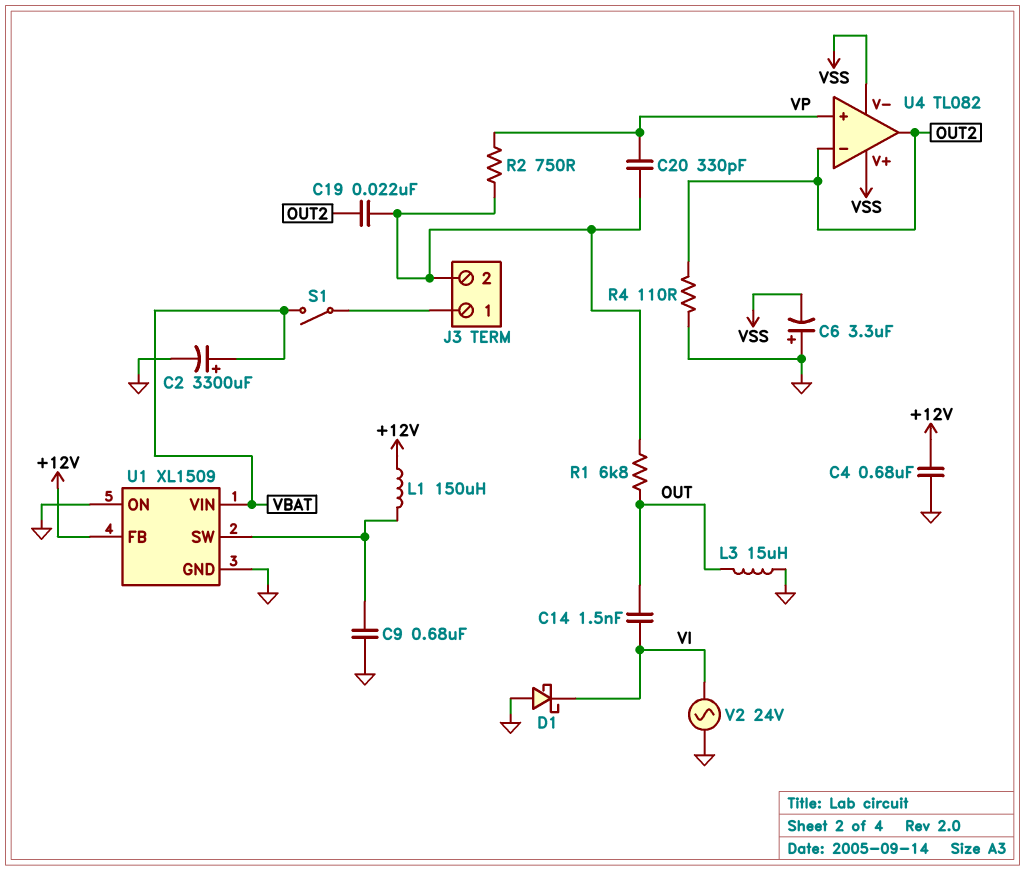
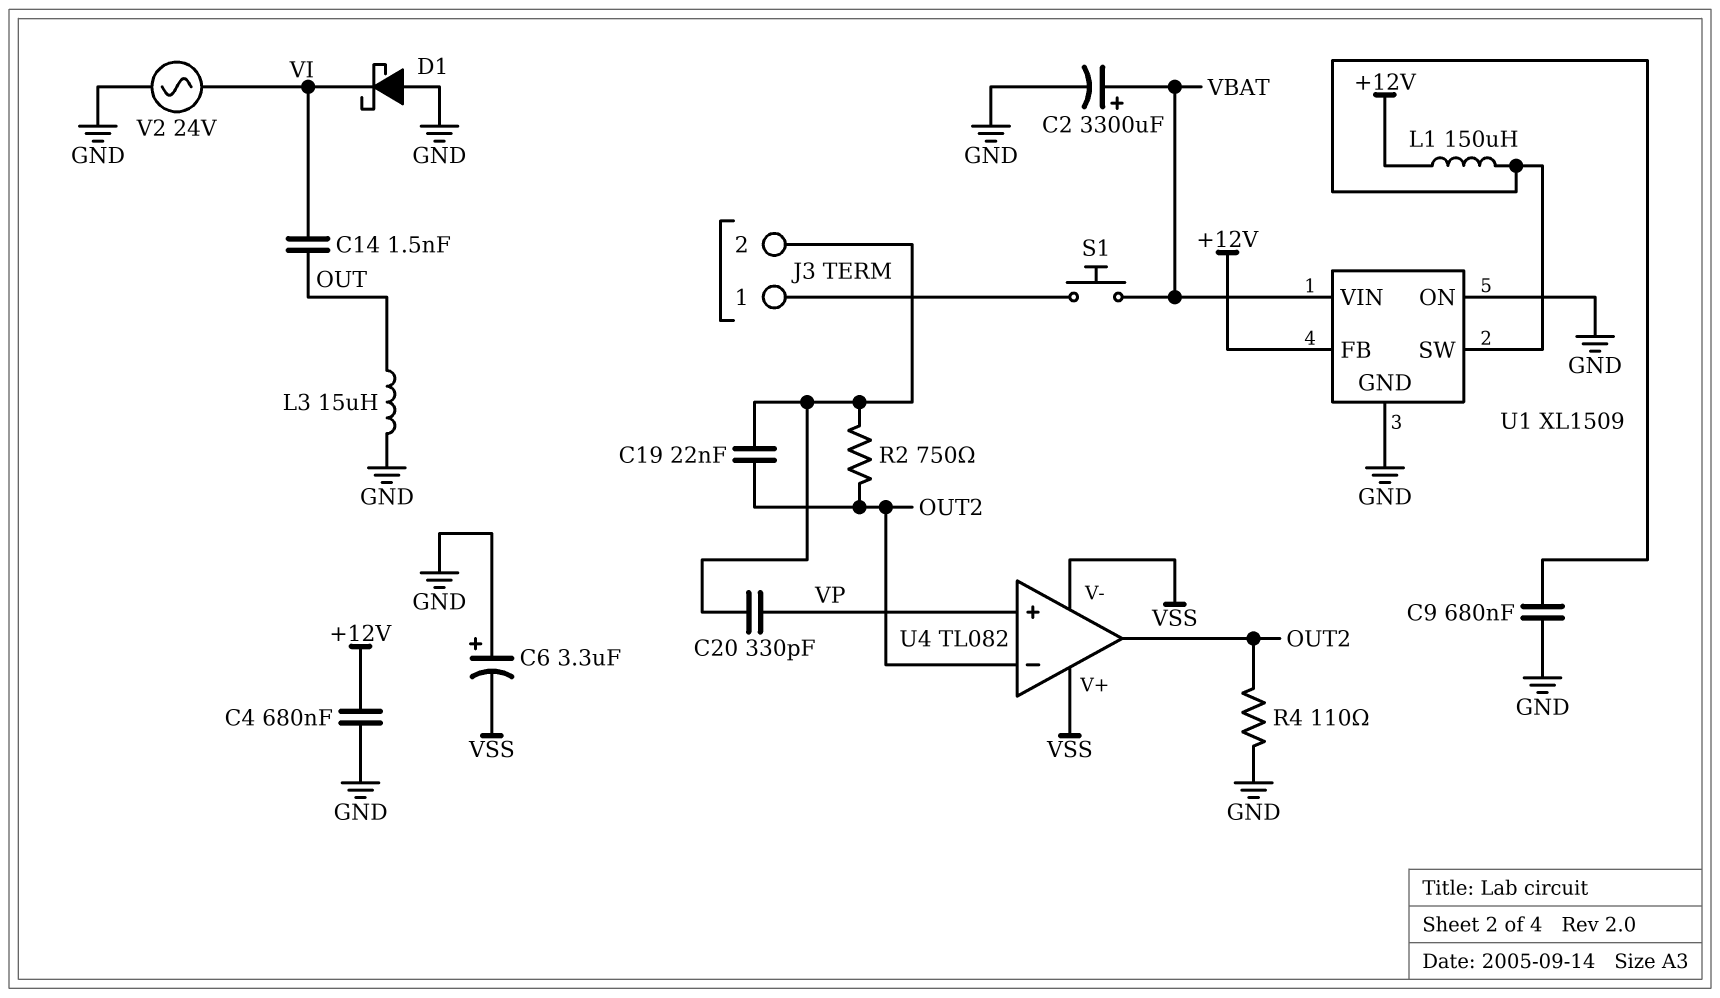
R1: 6.8k (J3/2, OUT) -> none
R2: 750 (J3/2, VP) -> 750 (J3/2, OUT2)
S1: switch (J3/1, VBAT) -> button (J3/1, VBAT)

